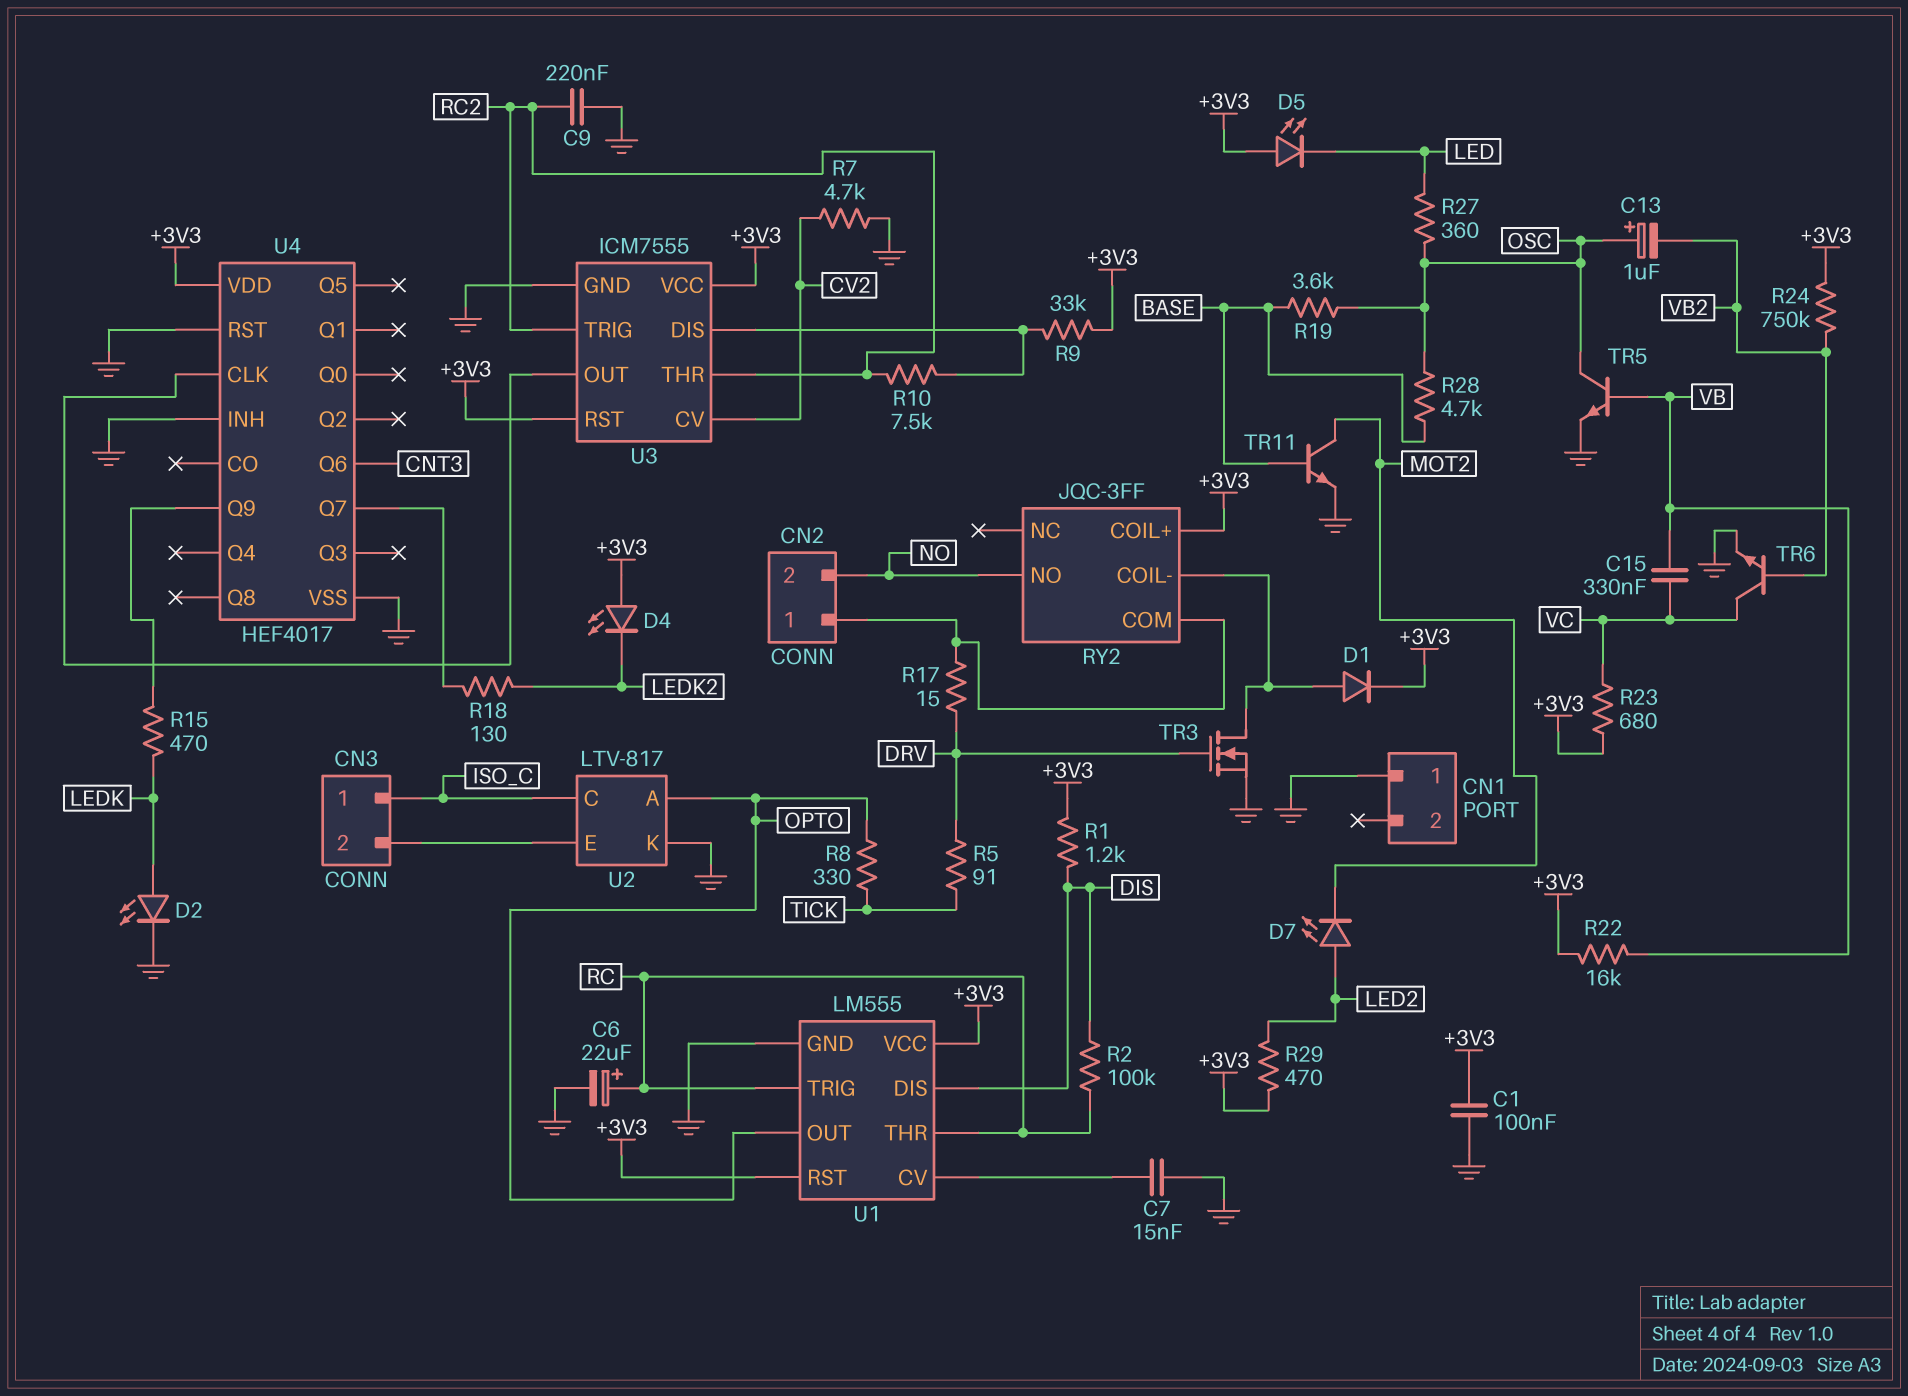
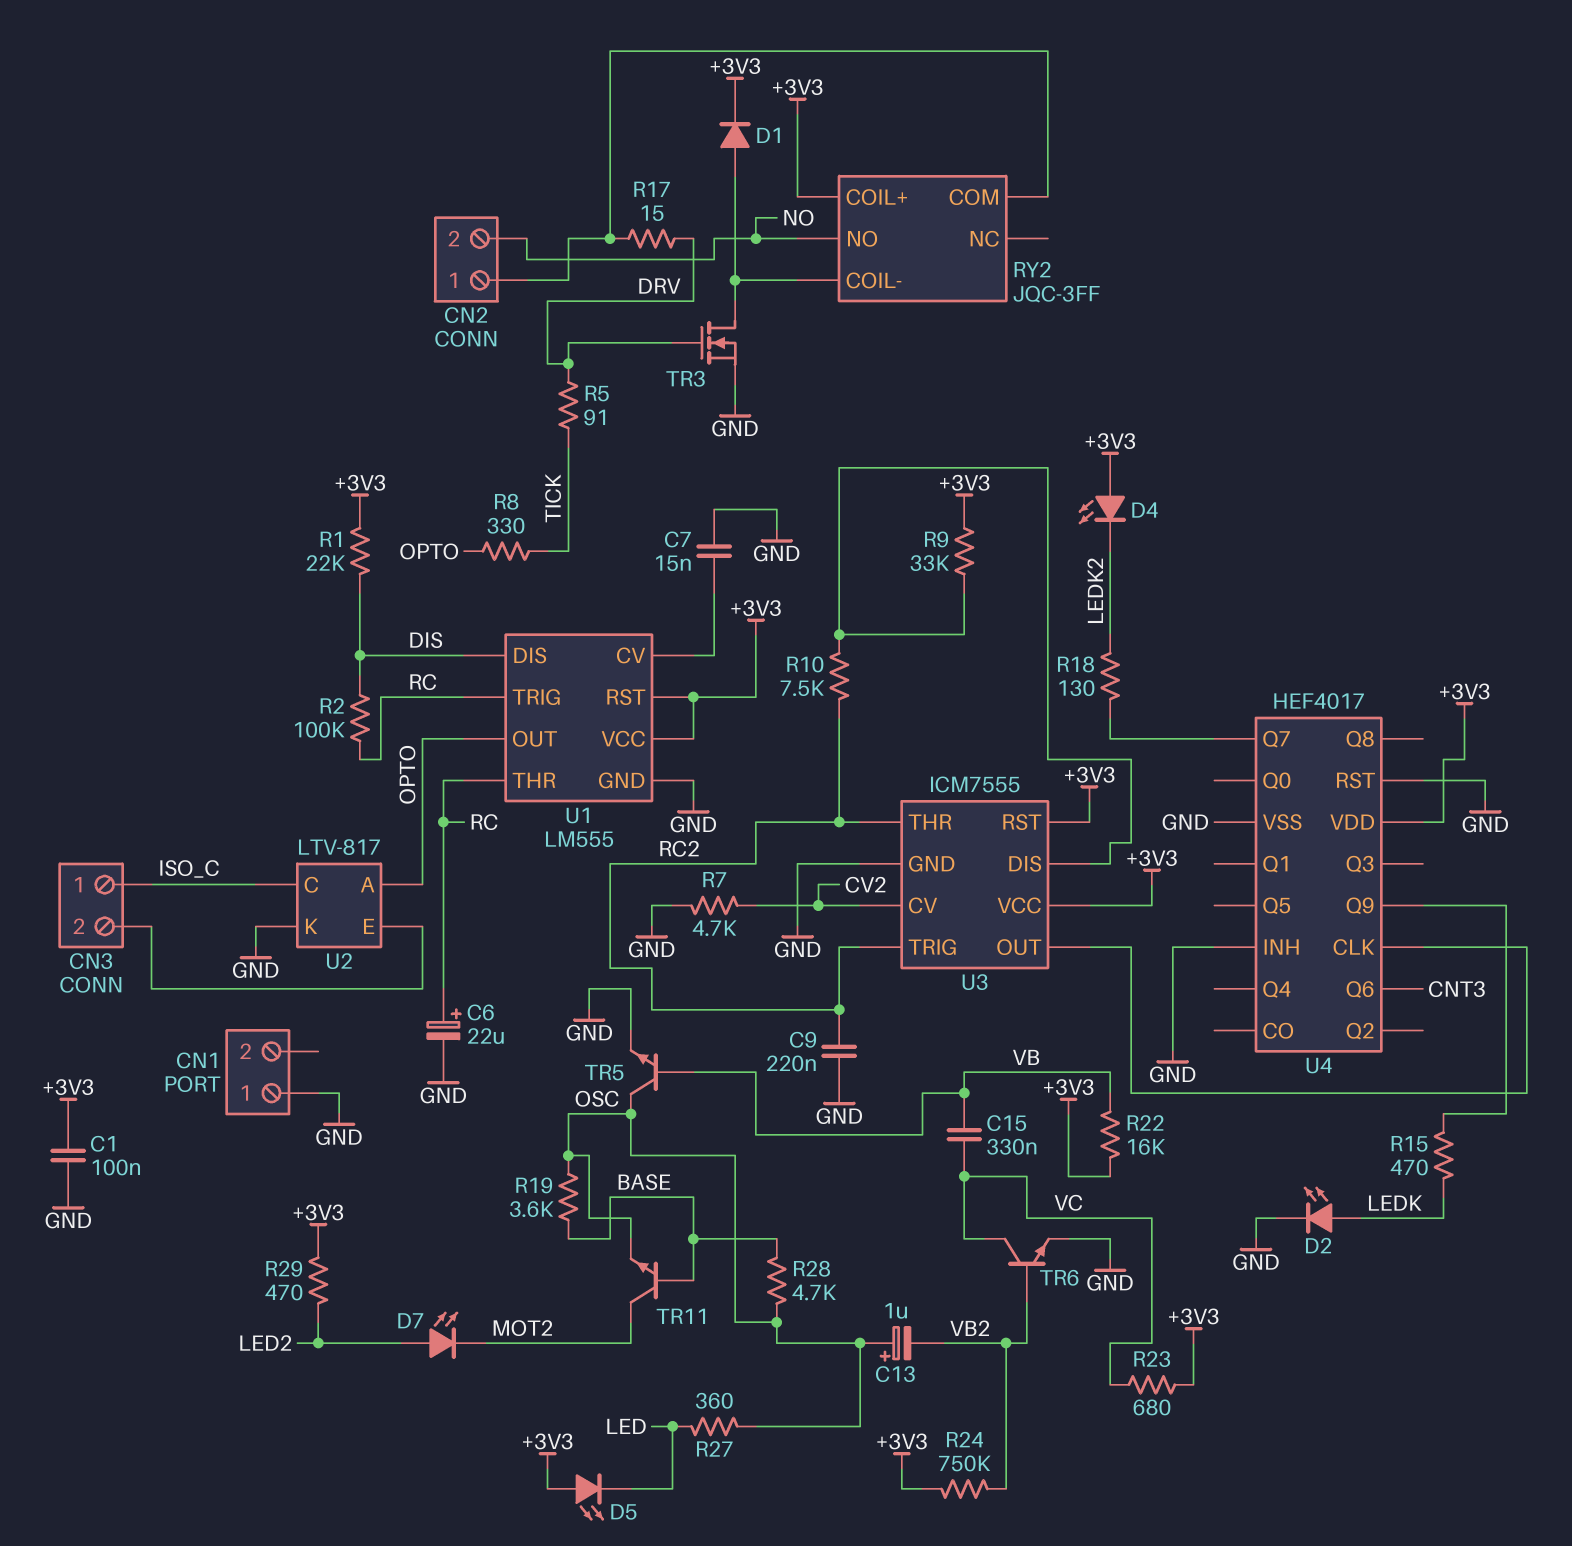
R1: 1.2k (+3V3, DIS) -> 22k (+3V3, DIS)
TR11: NPN (B BASE, C MOT2, E GND) -> NPN (B BASE, C MOT2, E OSC)

